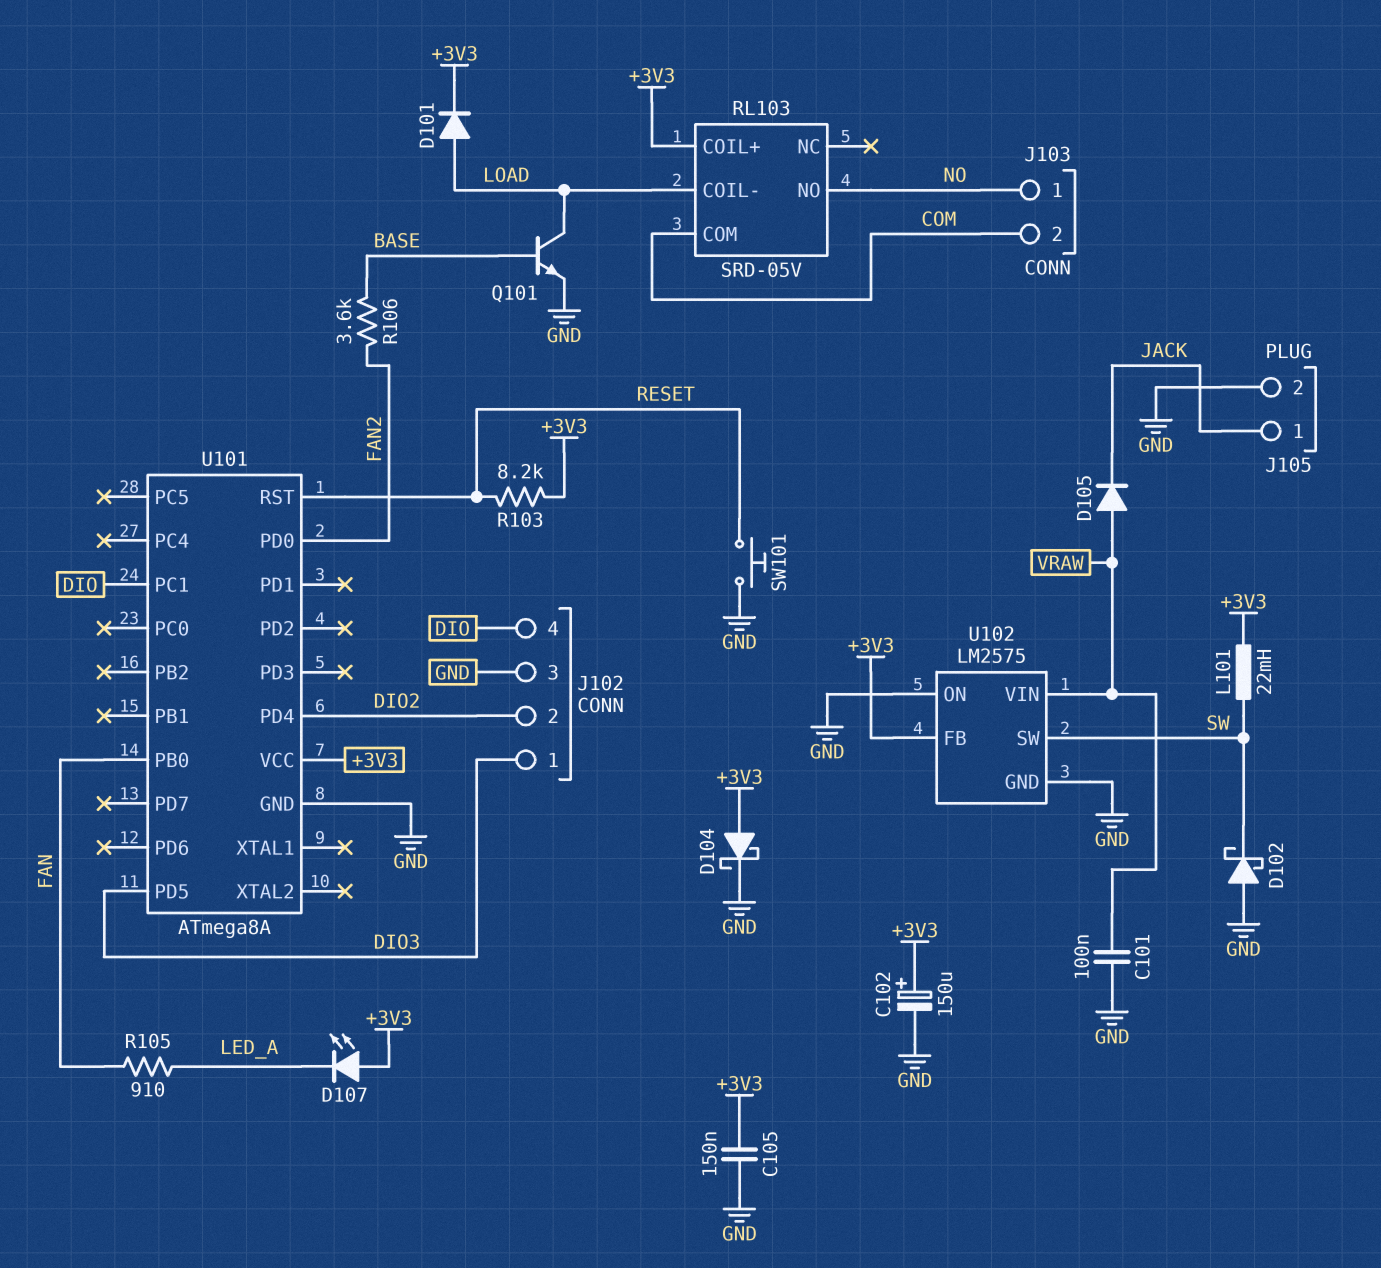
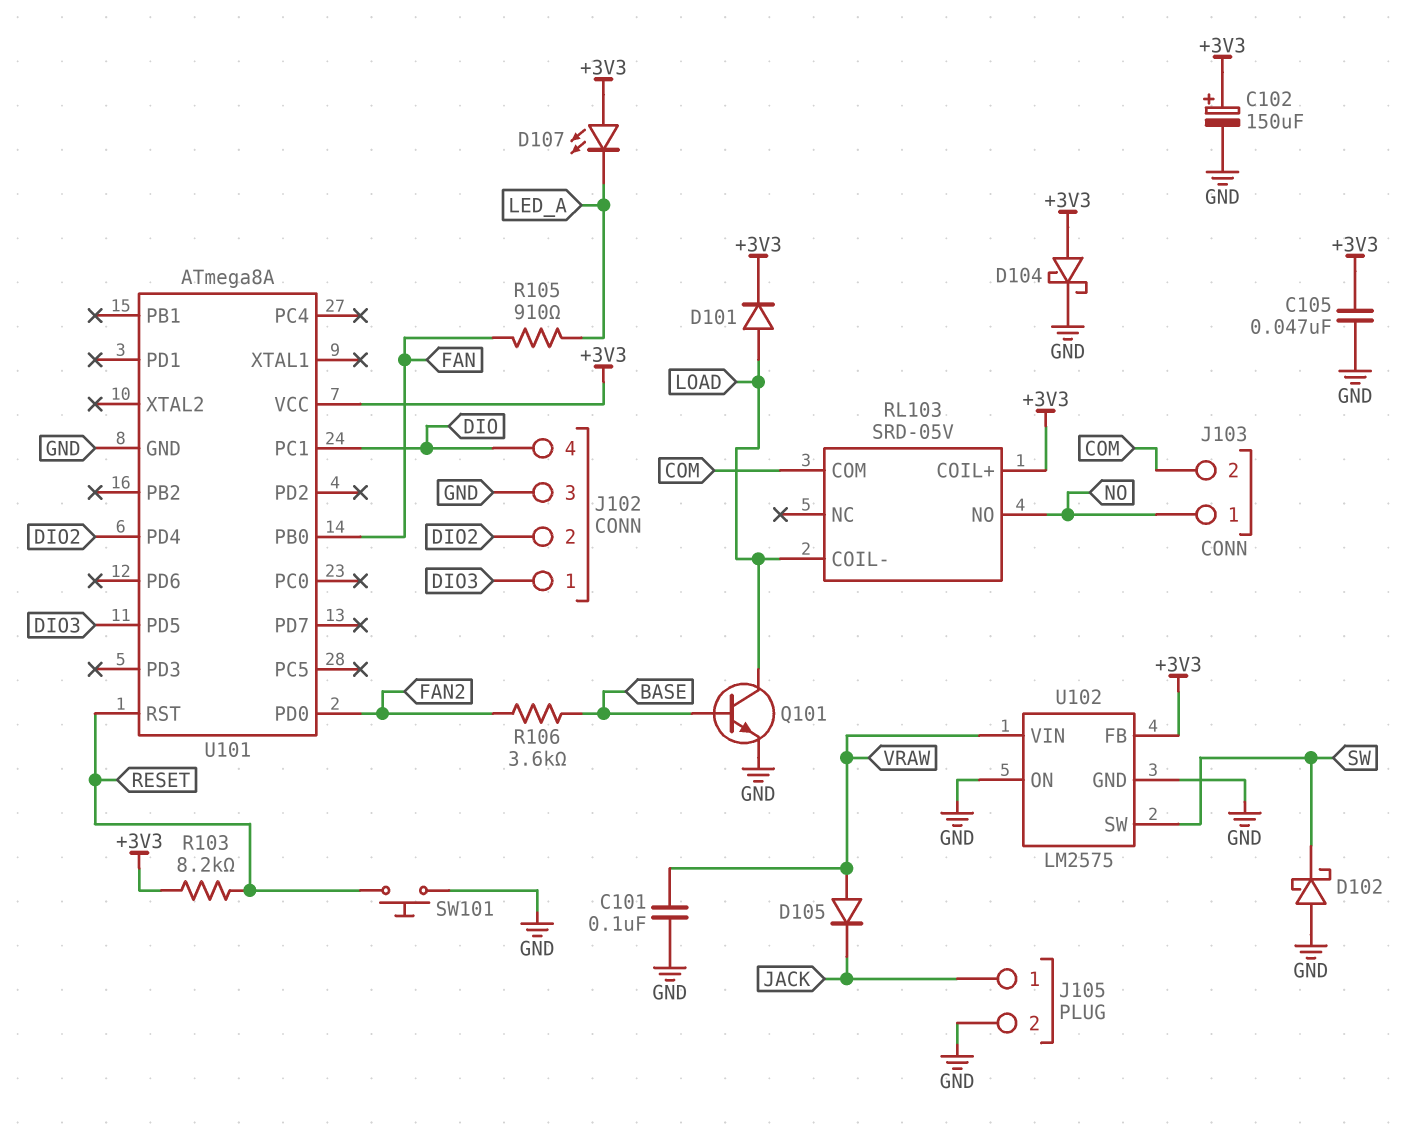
C105: 150nF (+3V3, GND) -> 47nF (+3V3, GND)
L101: 22mH (+3V3, SW) -> none

